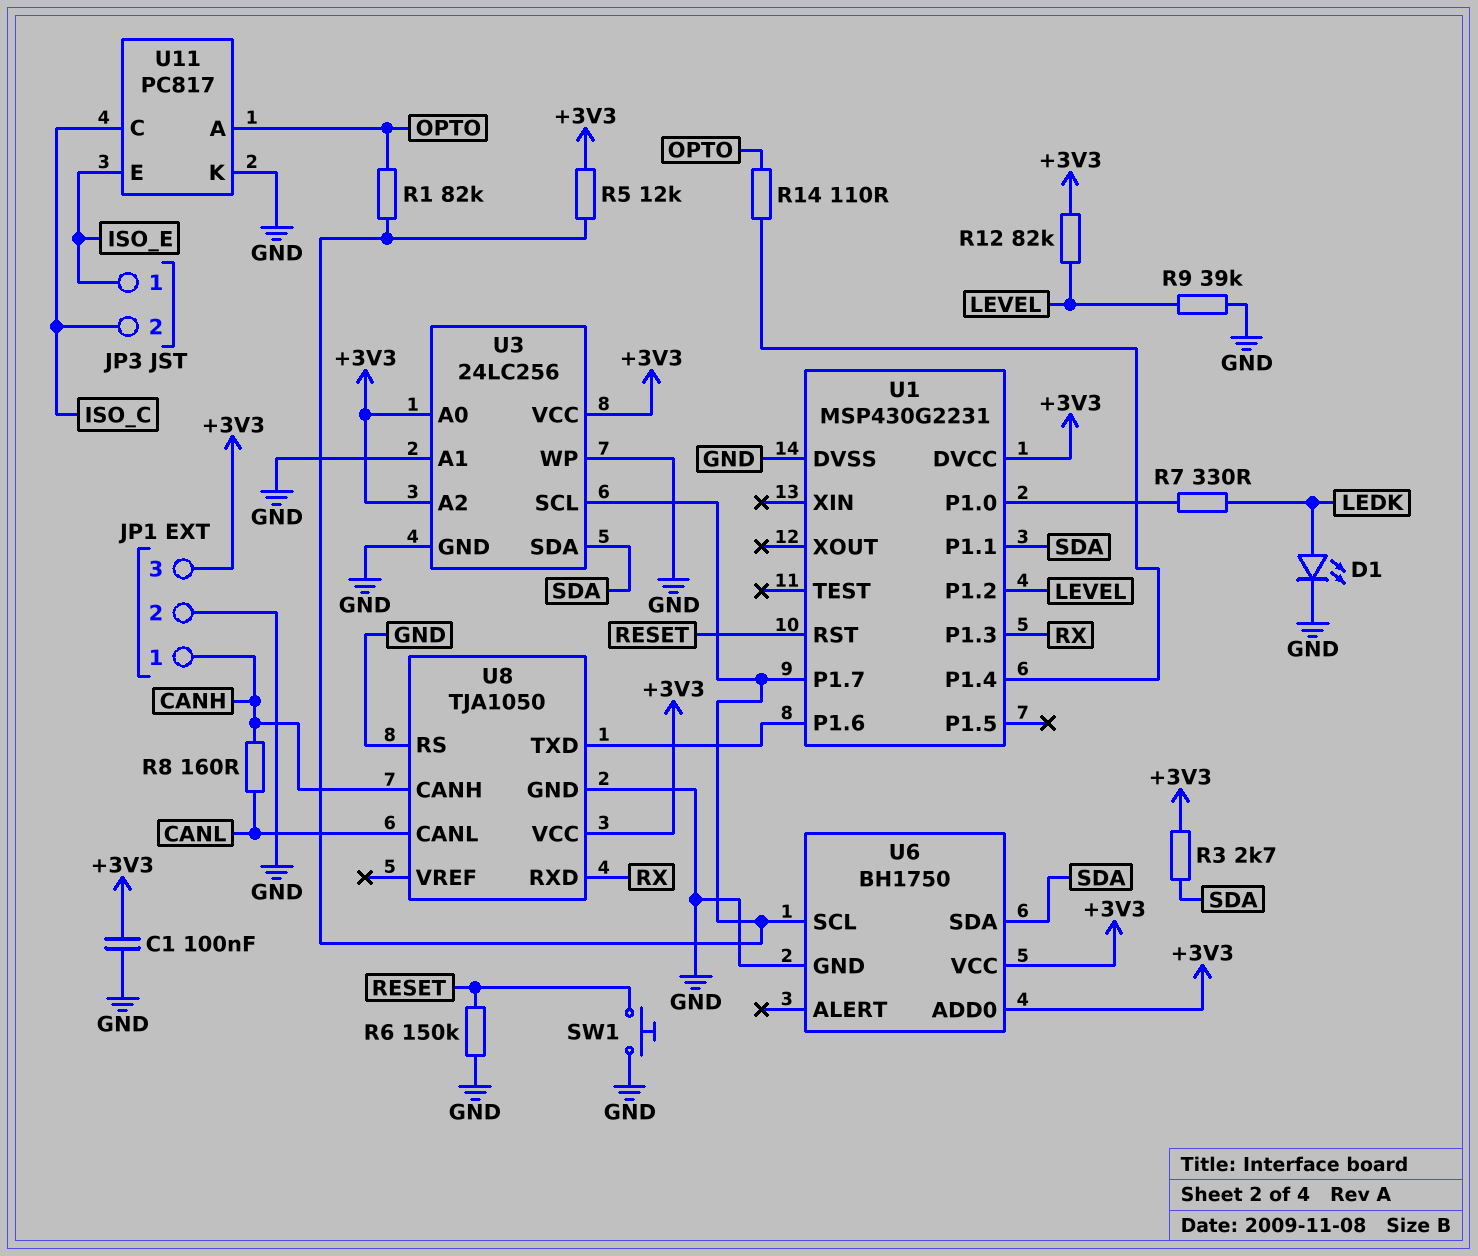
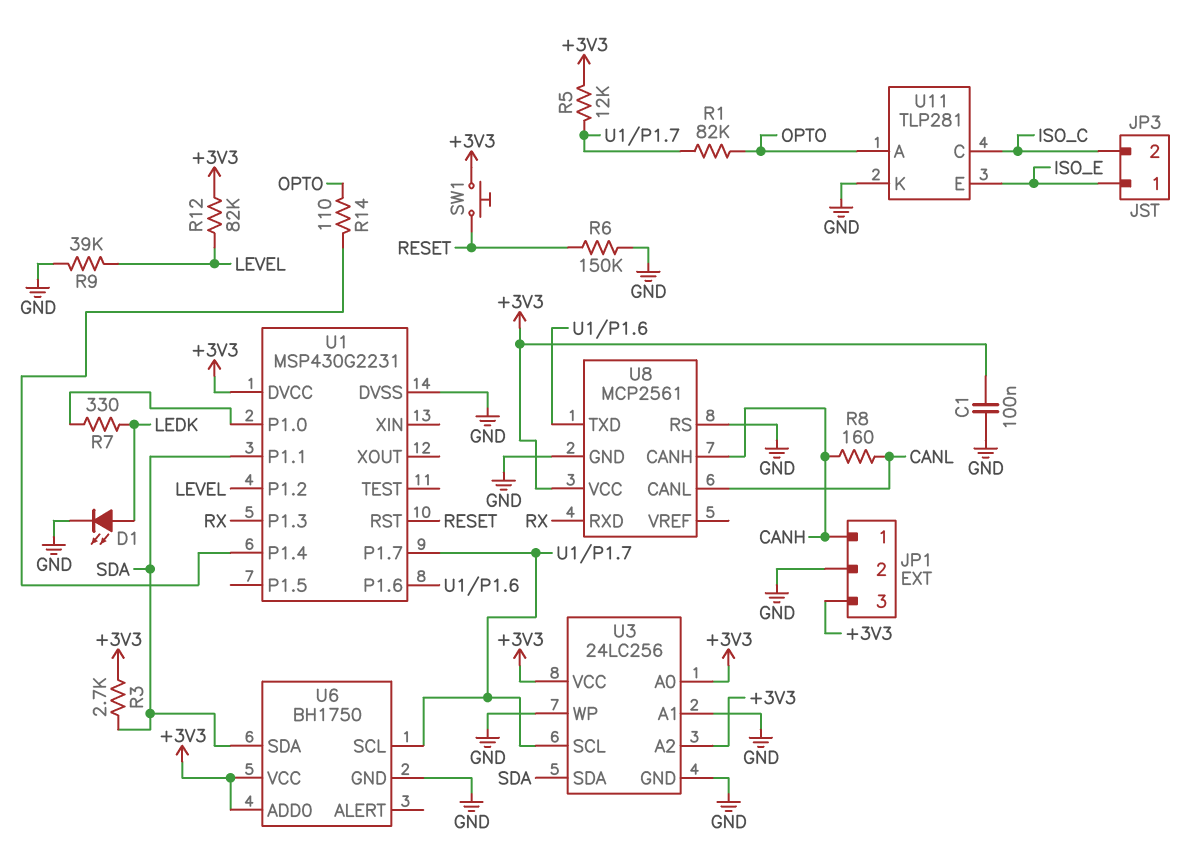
SW1: button (GND, RESET) -> button (+3V3, RESET)
U8: TJA1050 -> MCP2561
U11: PC817 -> TLP281

